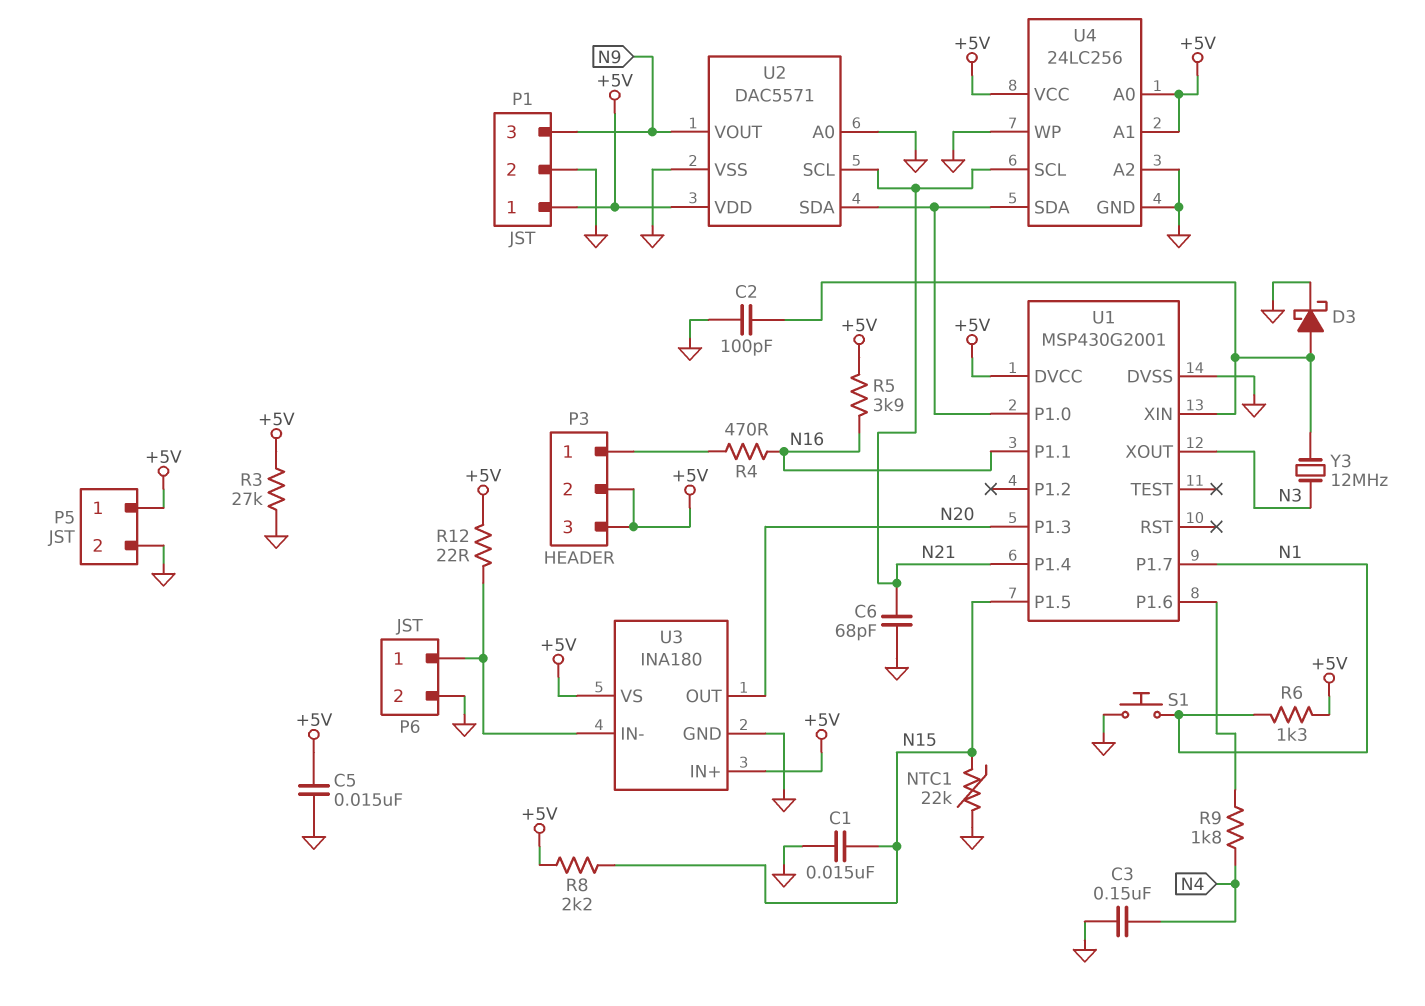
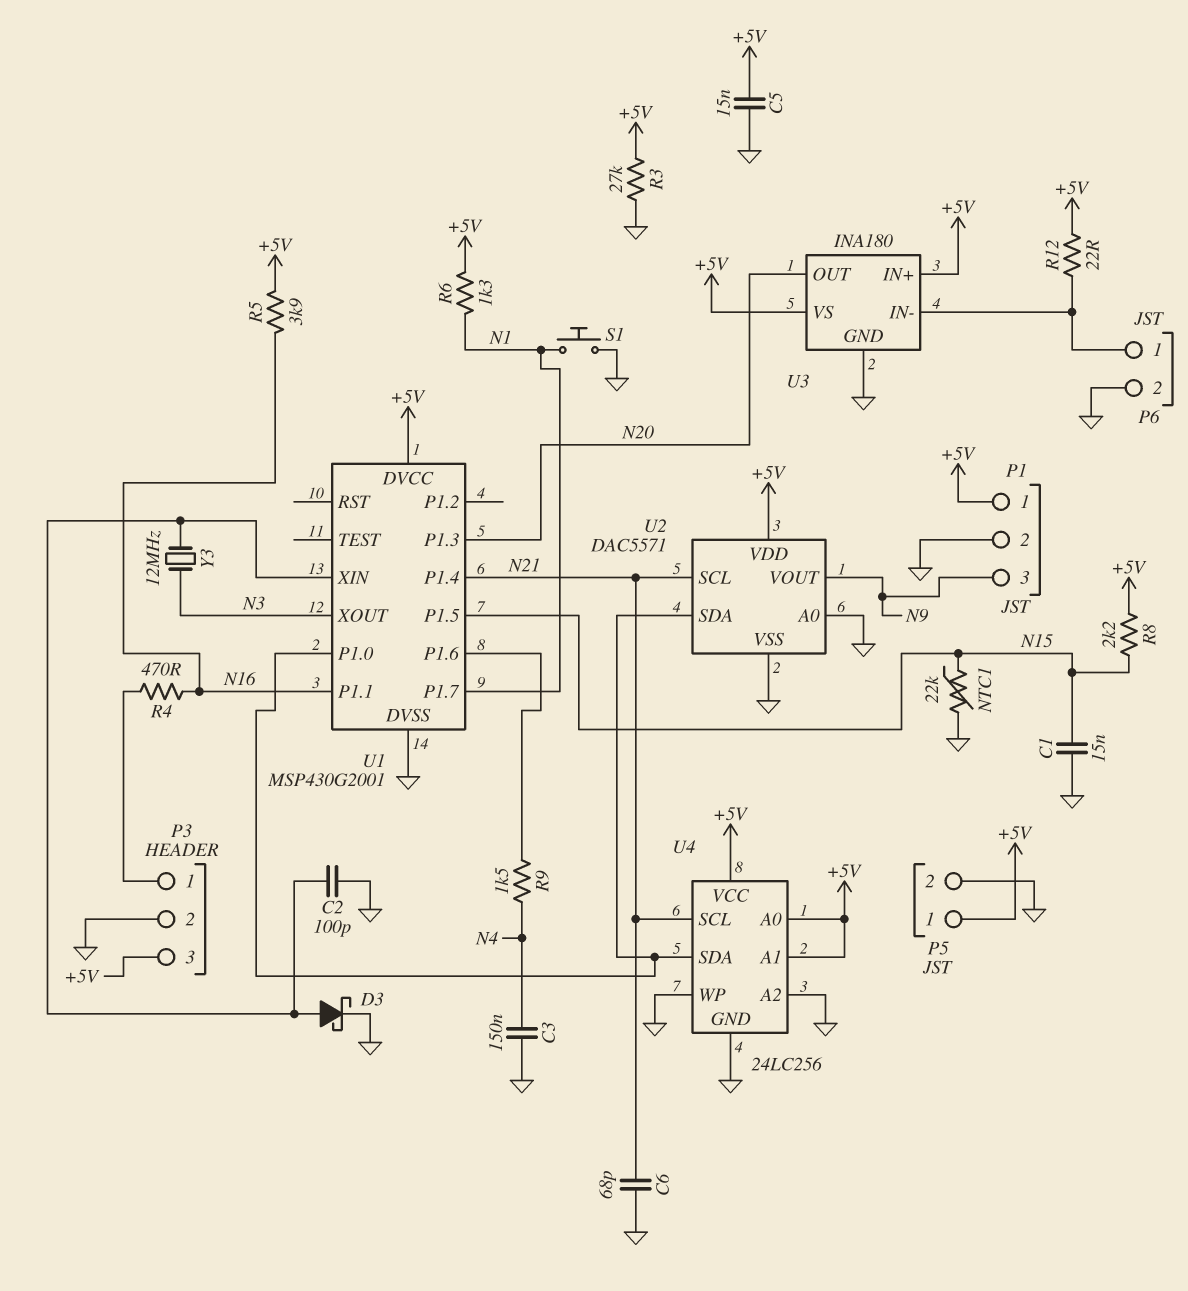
P3 pin 2: +5V -> GND
R9: 1.8k (N4, U1/P1.6) -> 1.5k (N4, U1/P1.6)

